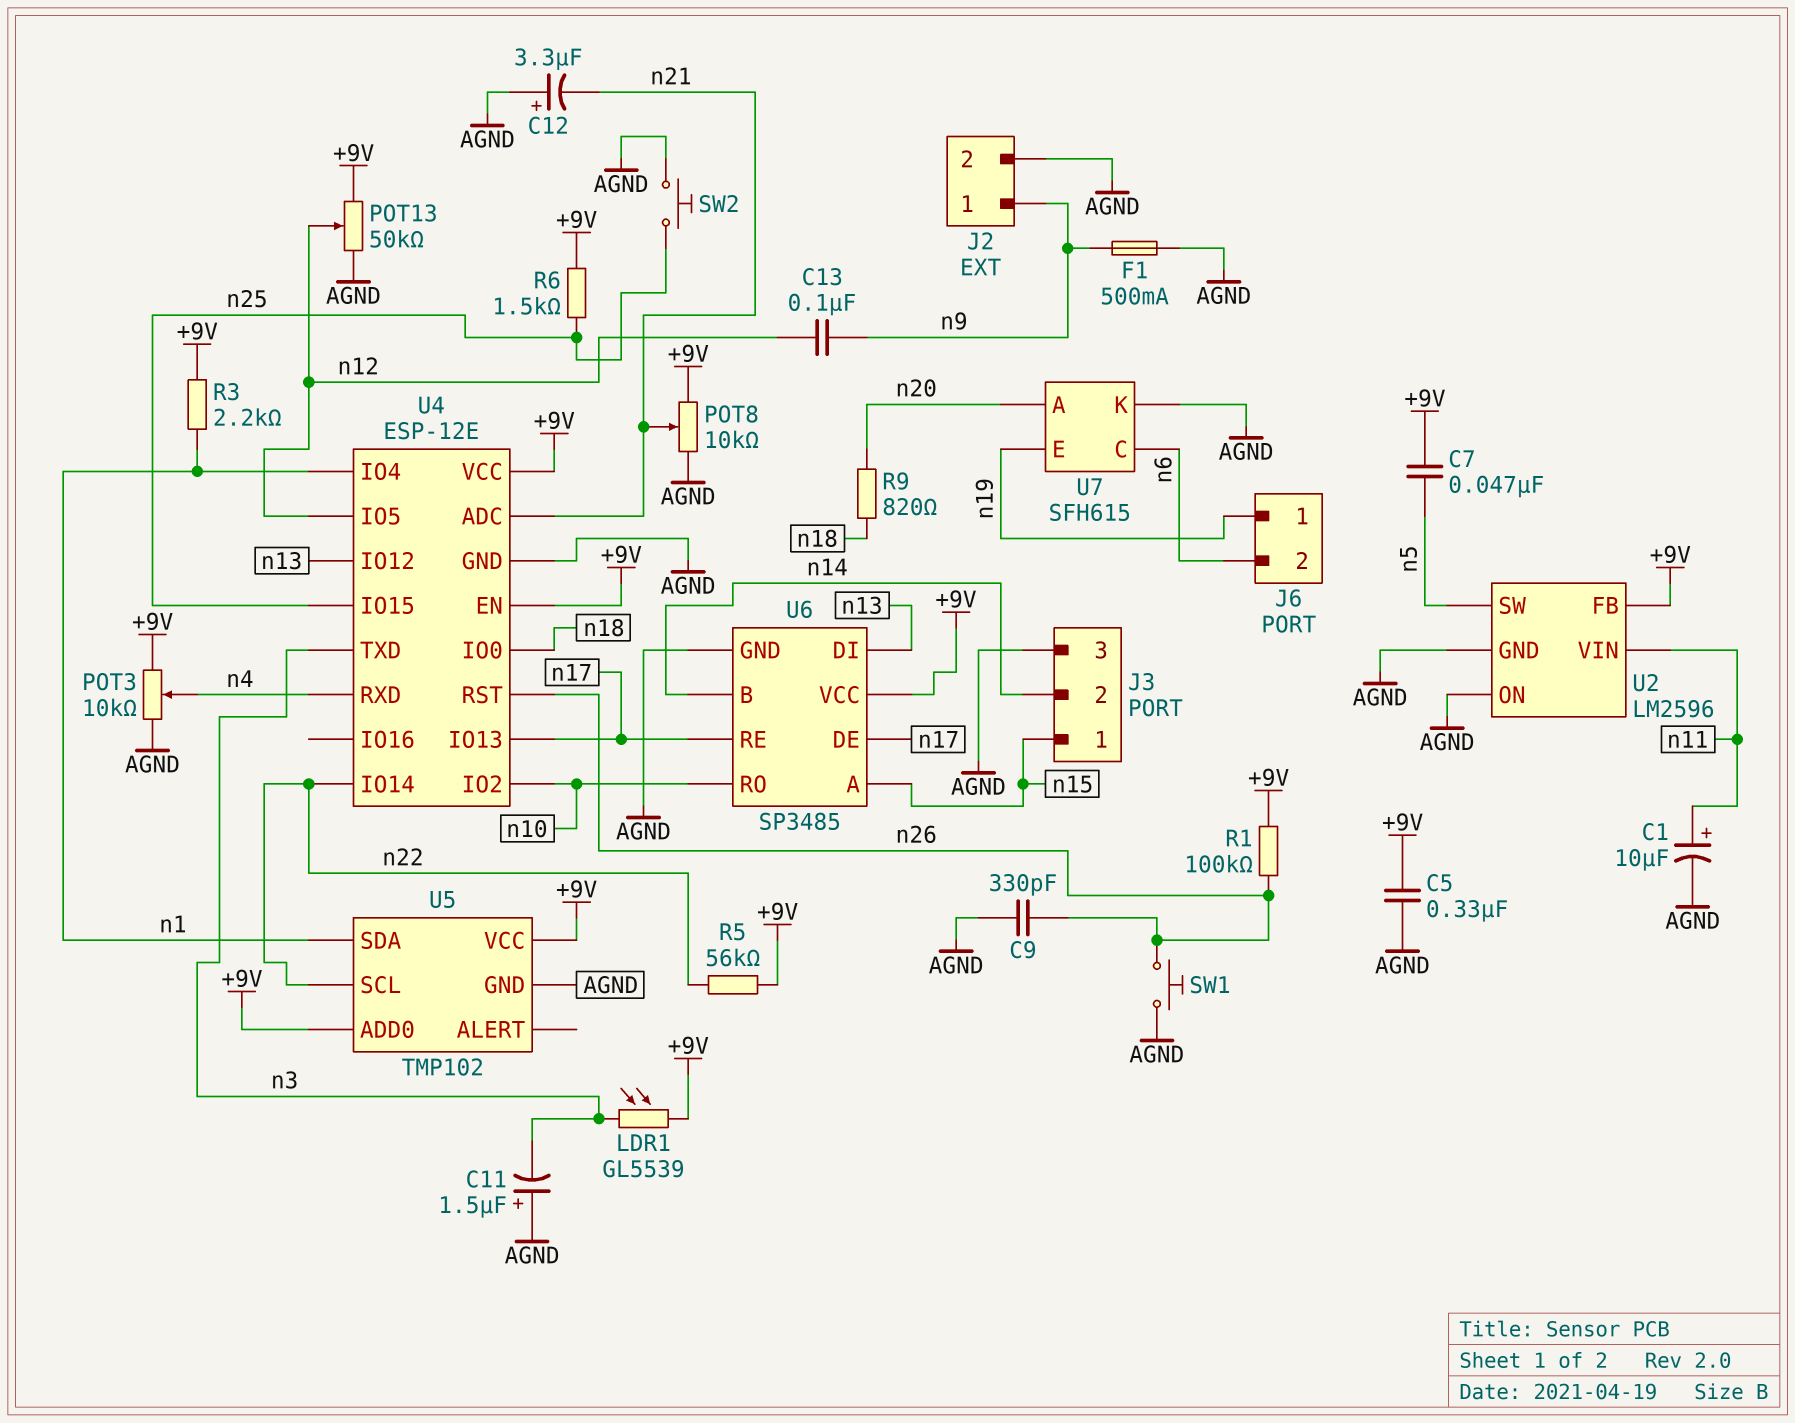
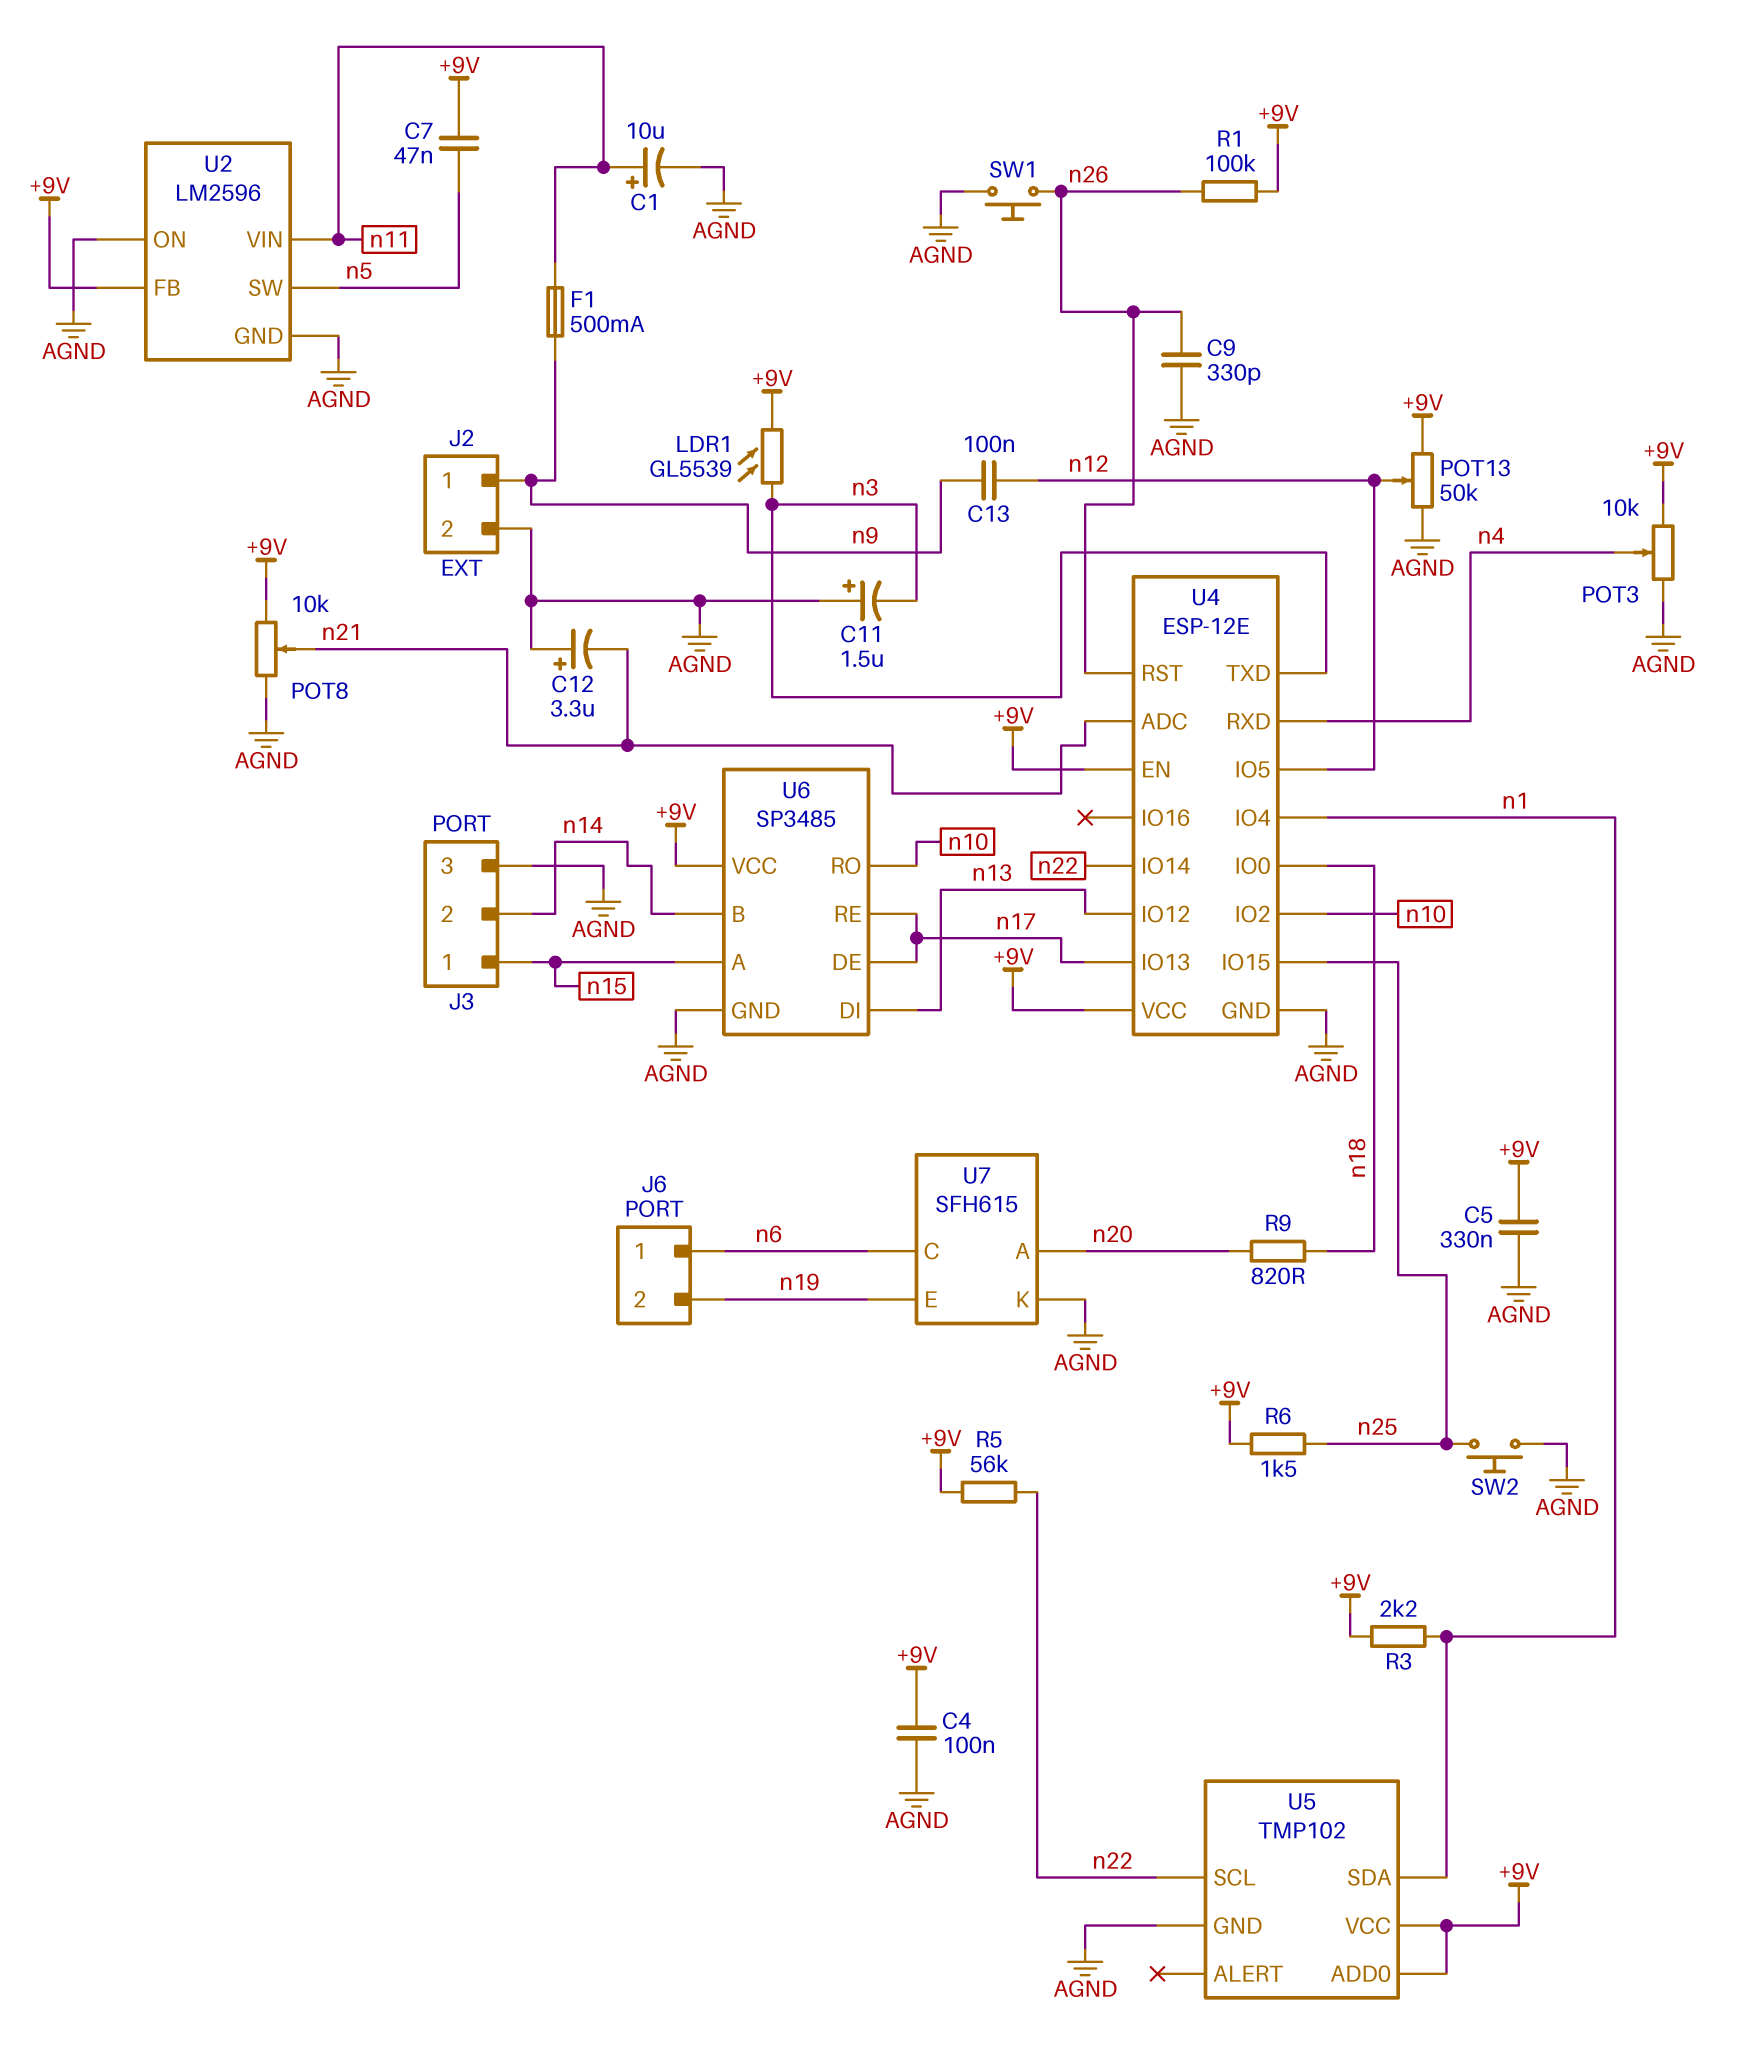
C4: none -> 100nF (+9V, AGND)
F1: 500mA (AGND, n9) -> 500mA (n9, n11)
J6 pin 1: n19 -> n6
J6 pin 2: n6 -> n19

